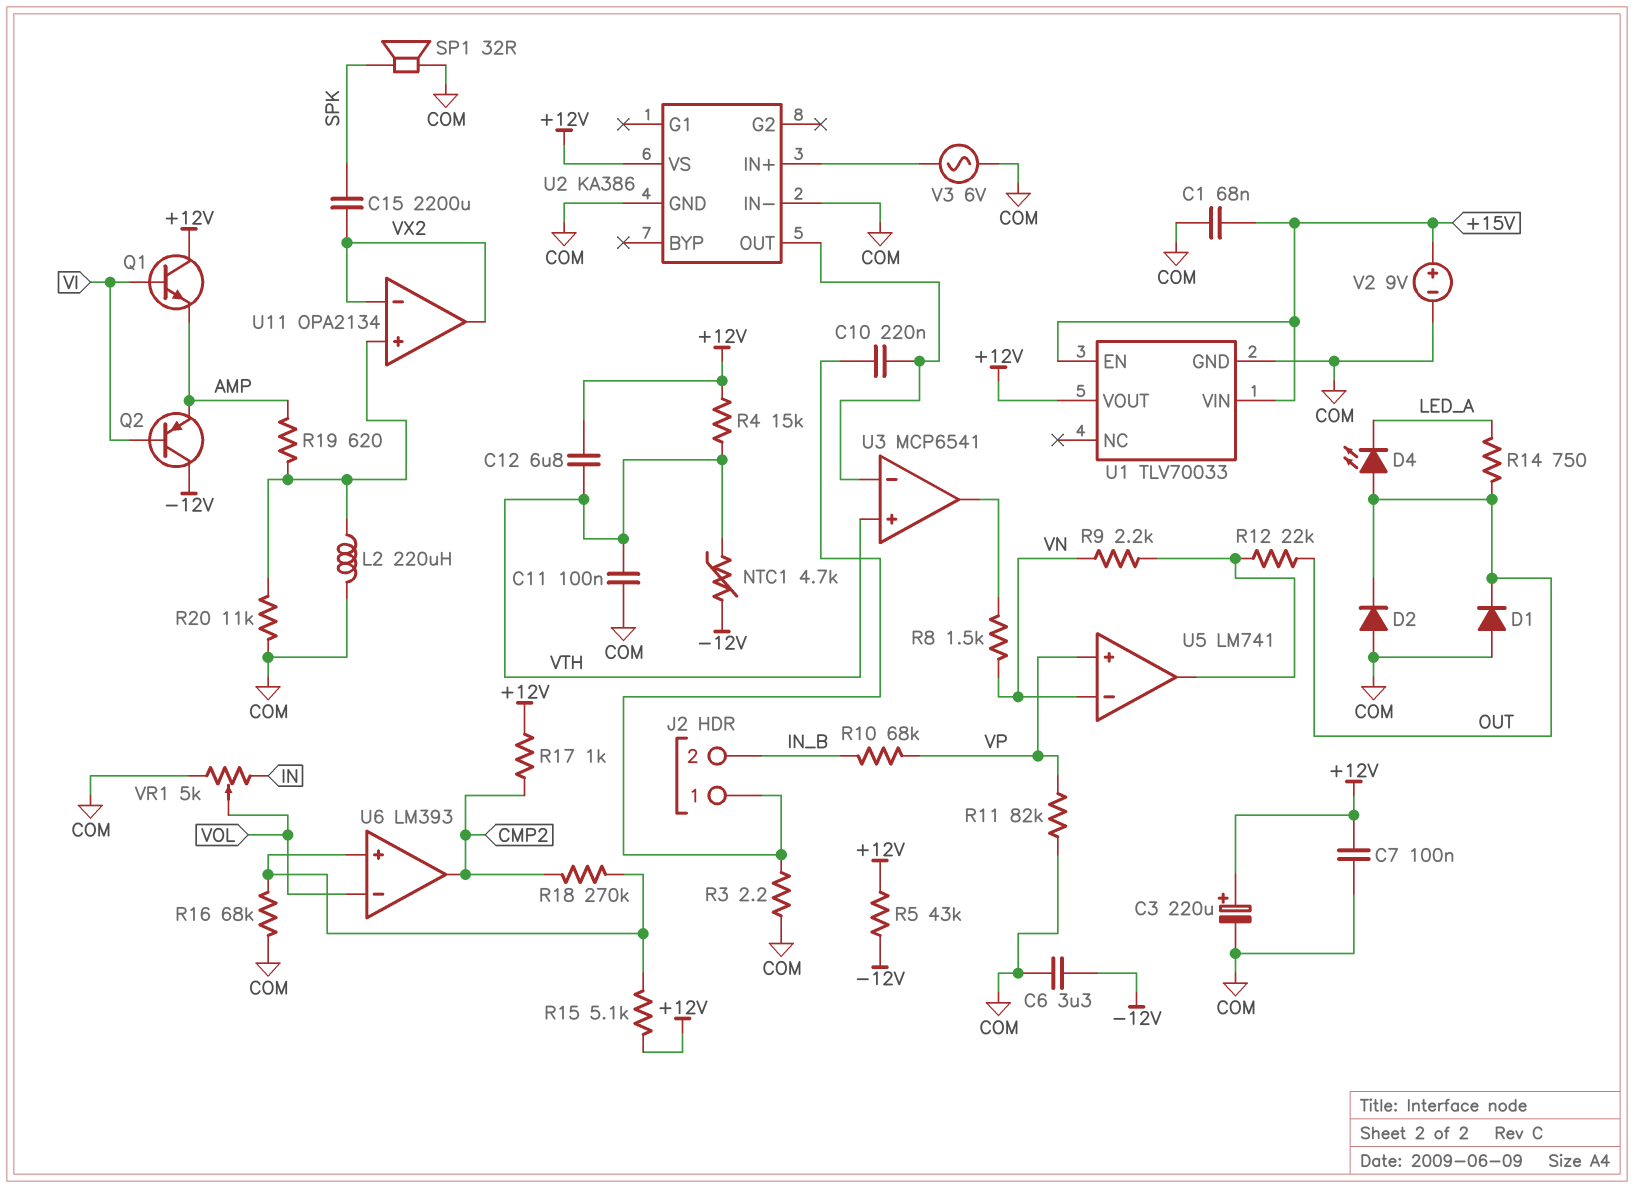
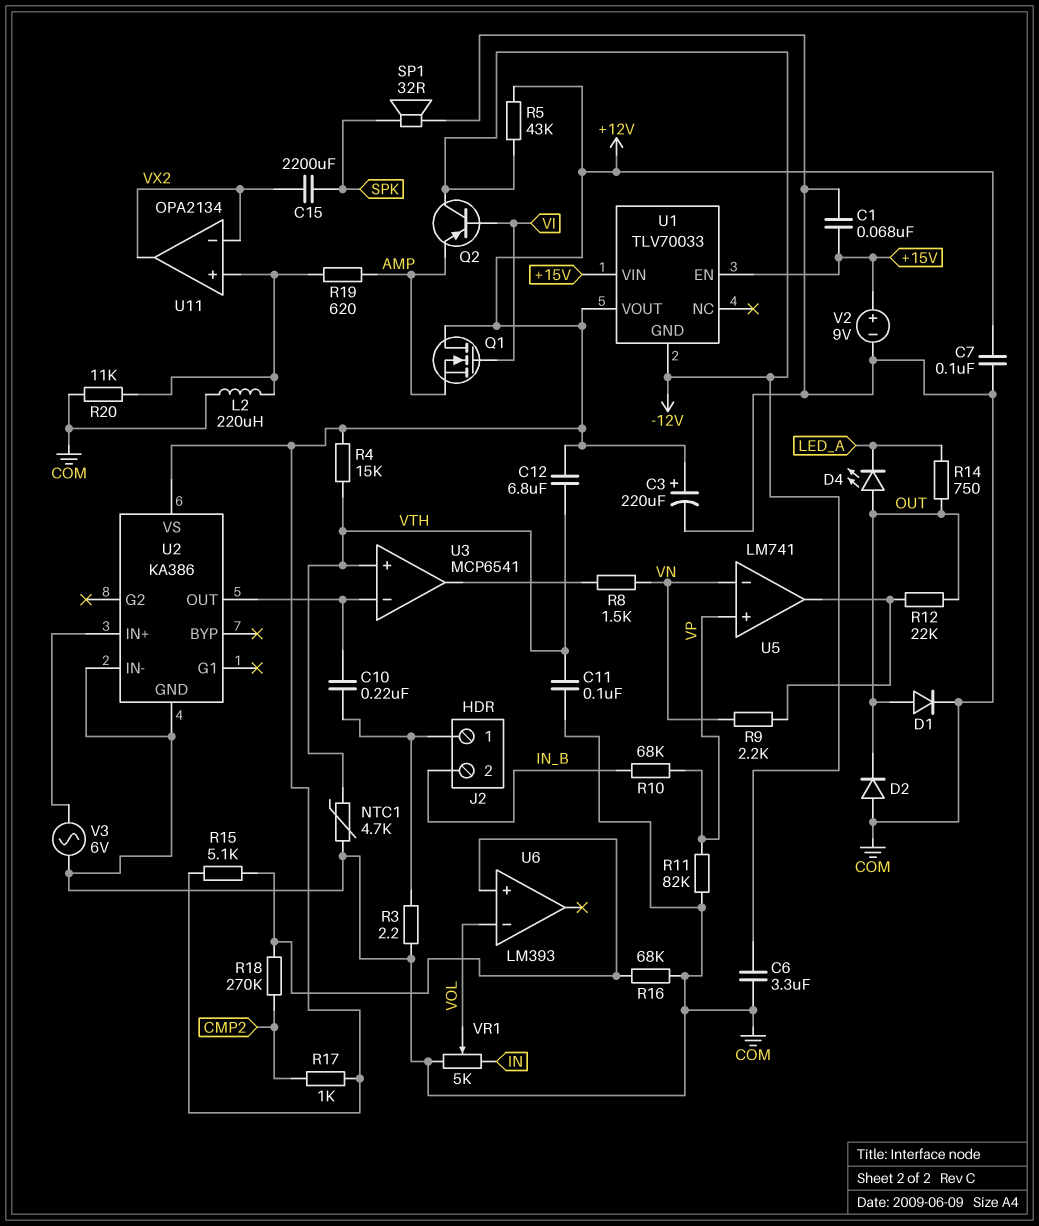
D1: diode (A COM, K OUT) -> diode (A OUT, K COM)
NTC1: 4.7k (-12V, VTH) -> 4.7k (COM, VTH)
Q1: NPN (B VI, C +12V, E AMP) -> NMOS (G VI, D +12V, S AMP)
U1 pin GND: COM -> -12V
U6 pin out: CMP2 -> none

